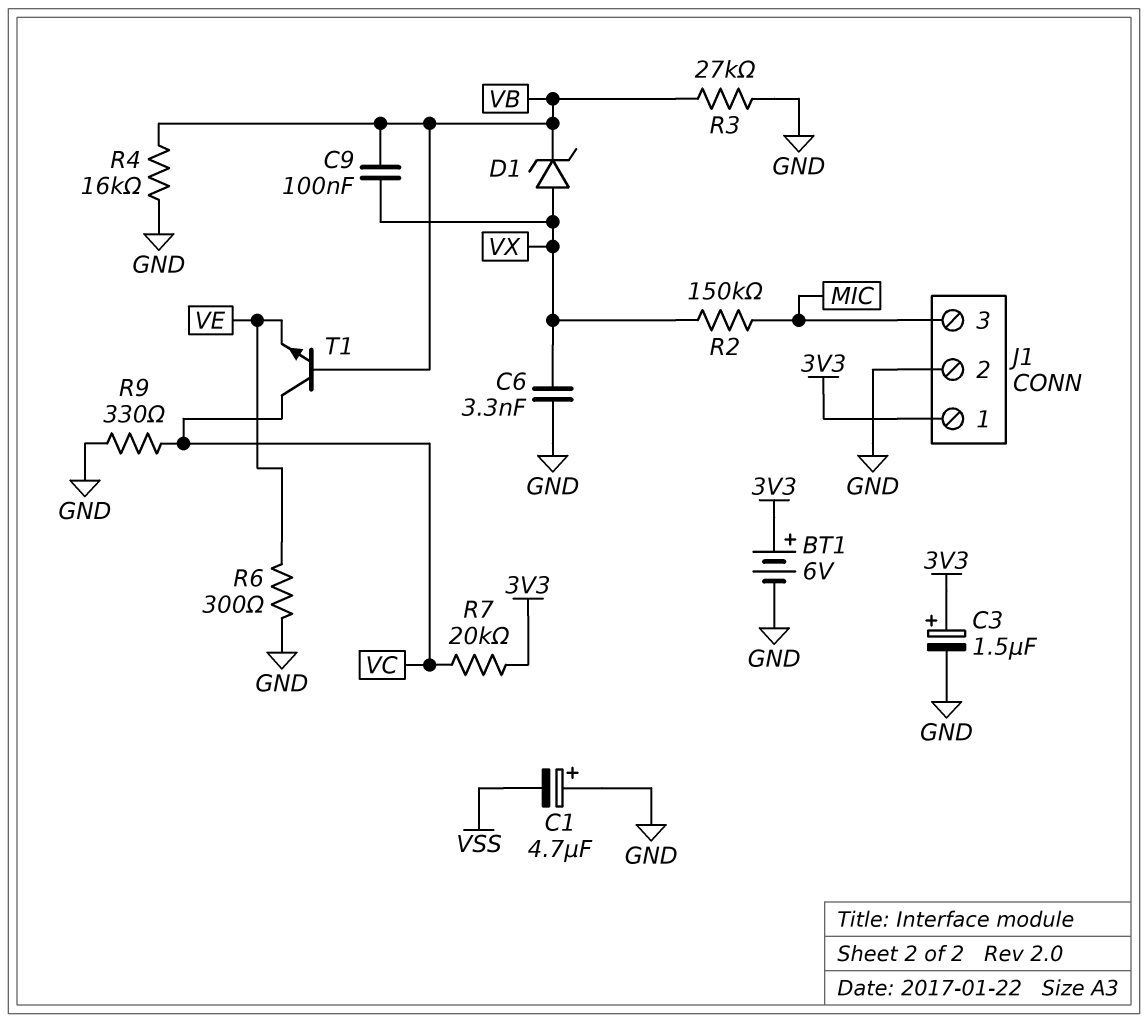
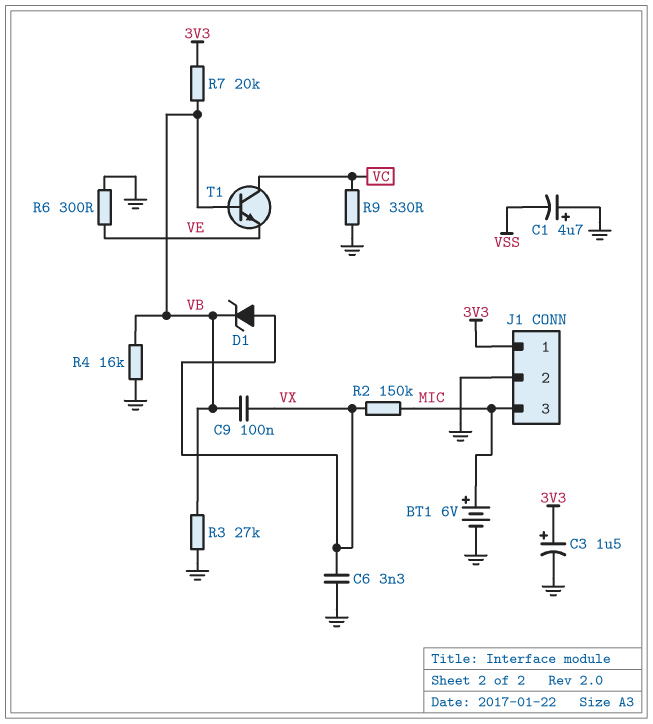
BT1: 6V (plus 3V3, minus GND) -> 6V (plus MIC, minus GND)
R7: 20k (3V3, VC) -> 20k (3V3, VB)

